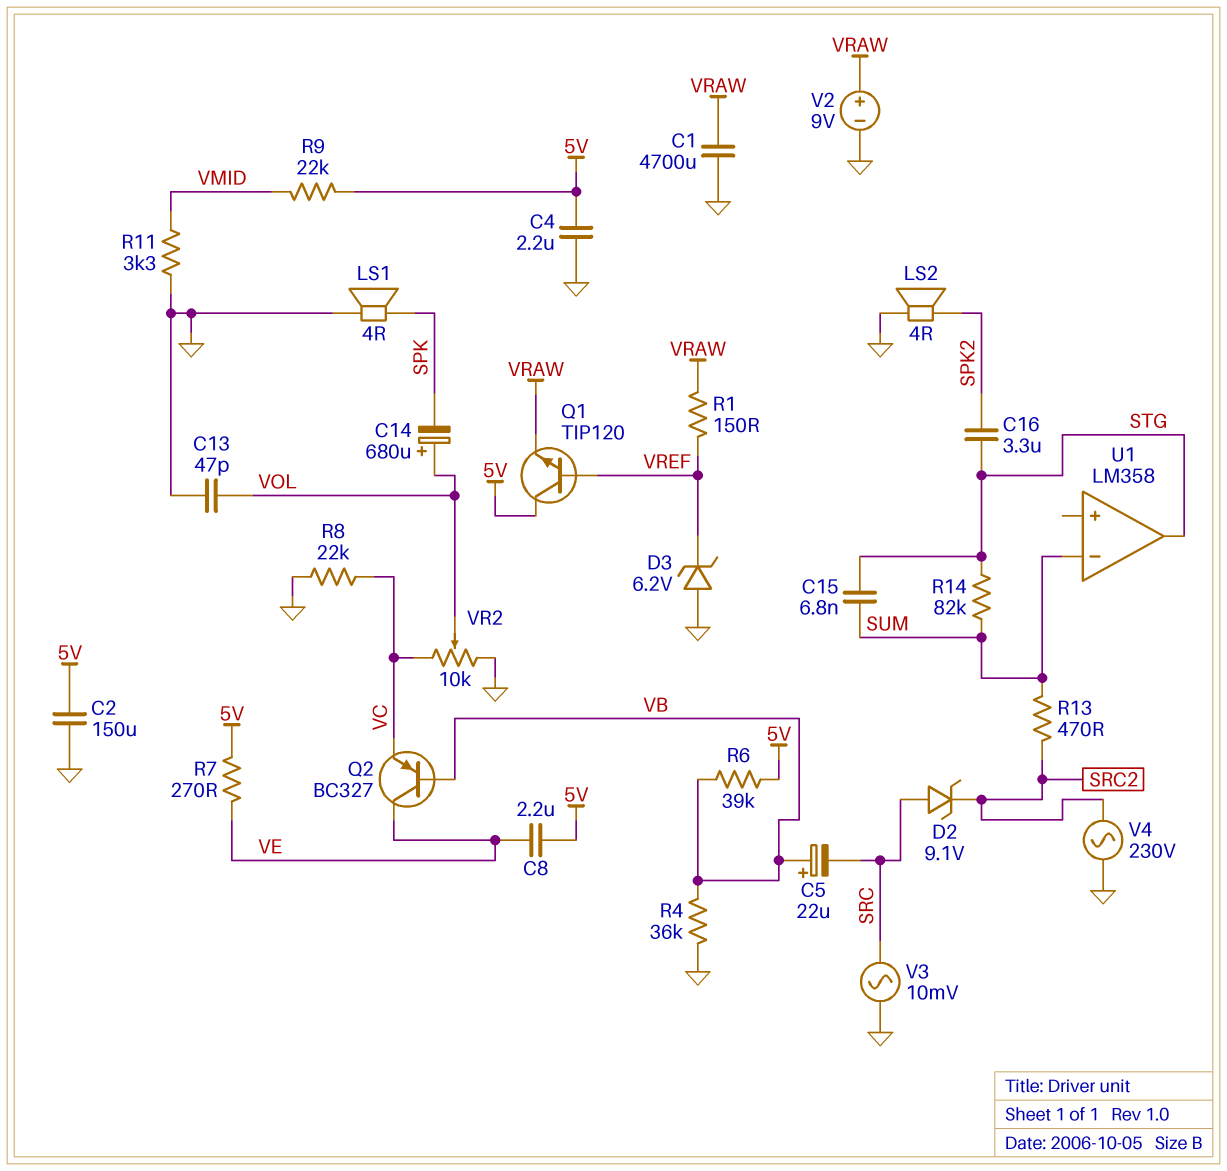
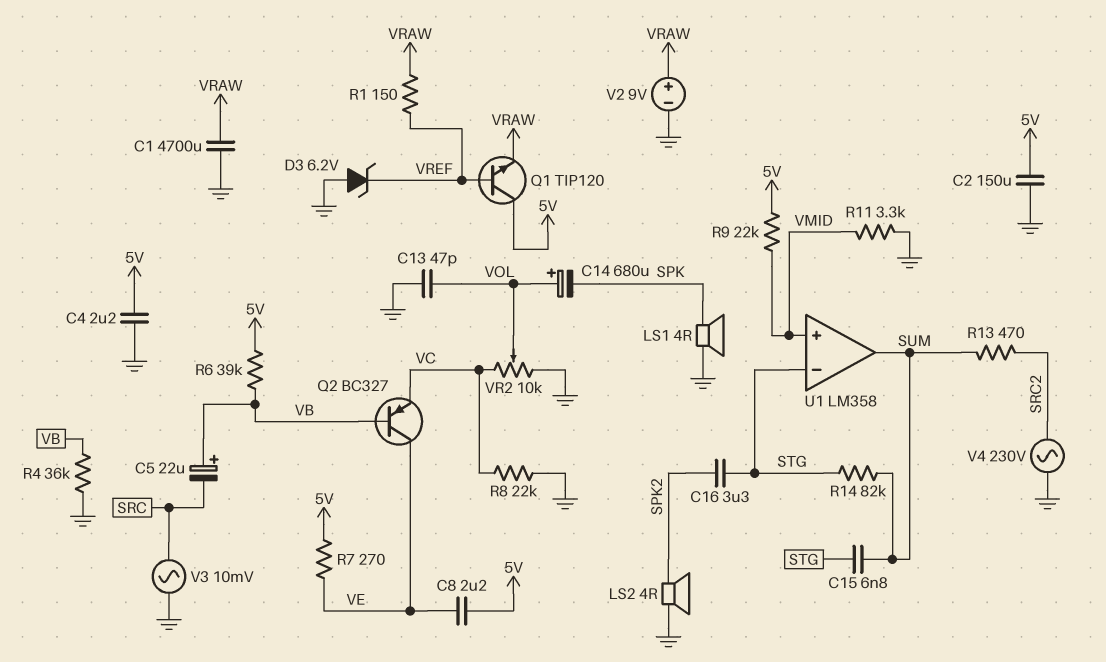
D2: zener 9.1V (A SRC, K SRC2) -> none
U1 pin in+: none -> VMID
U1 pin in-: SUM -> STG
U1 pin out: STG -> SUM

